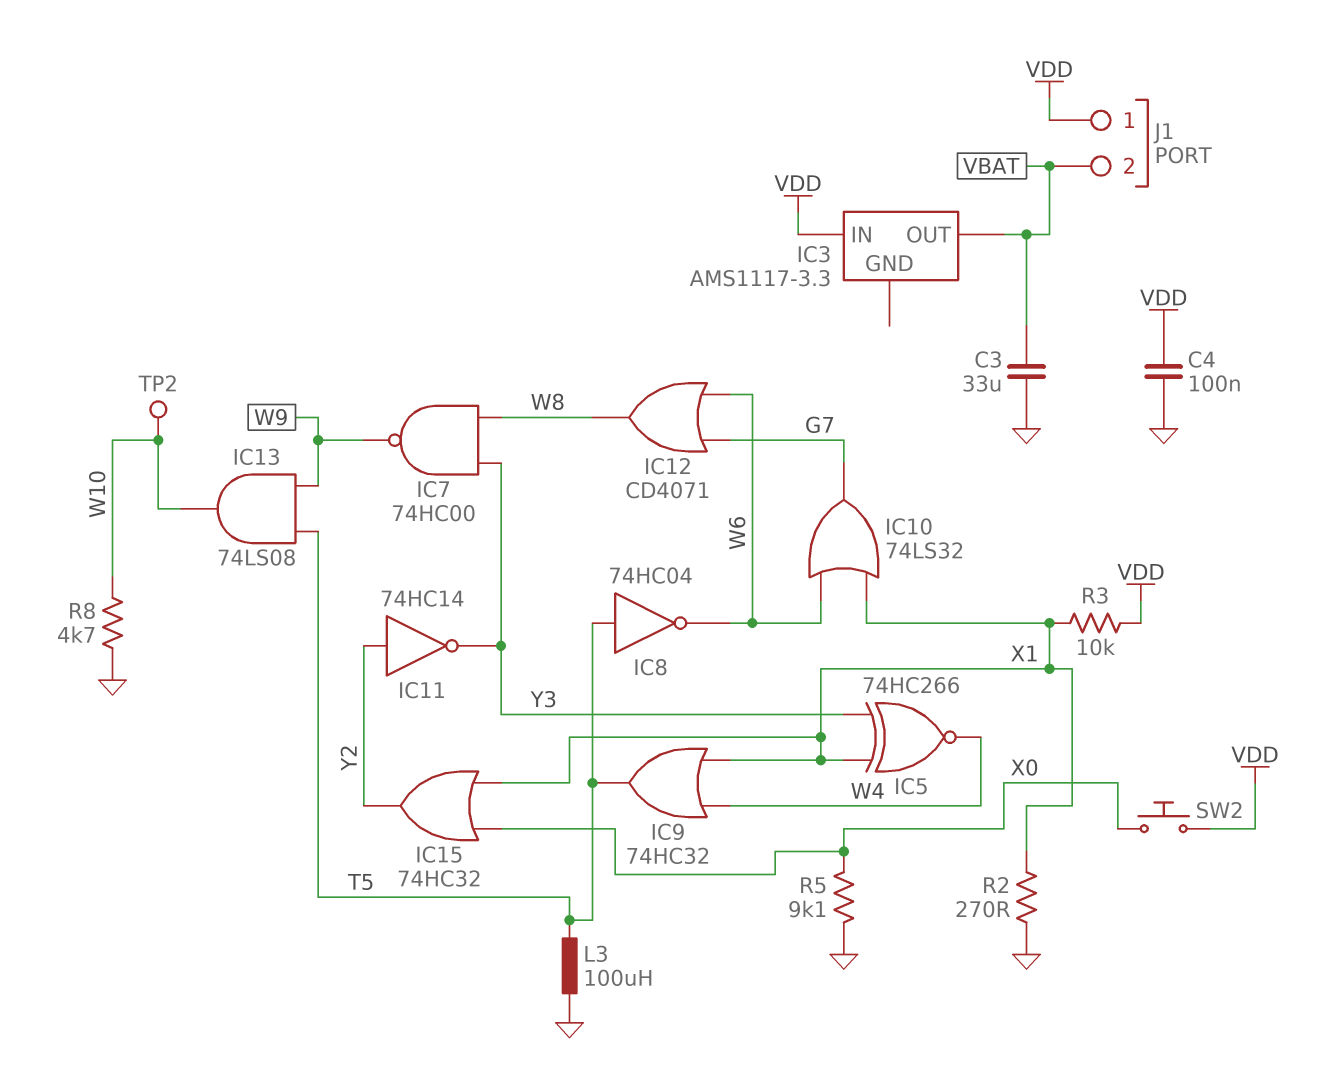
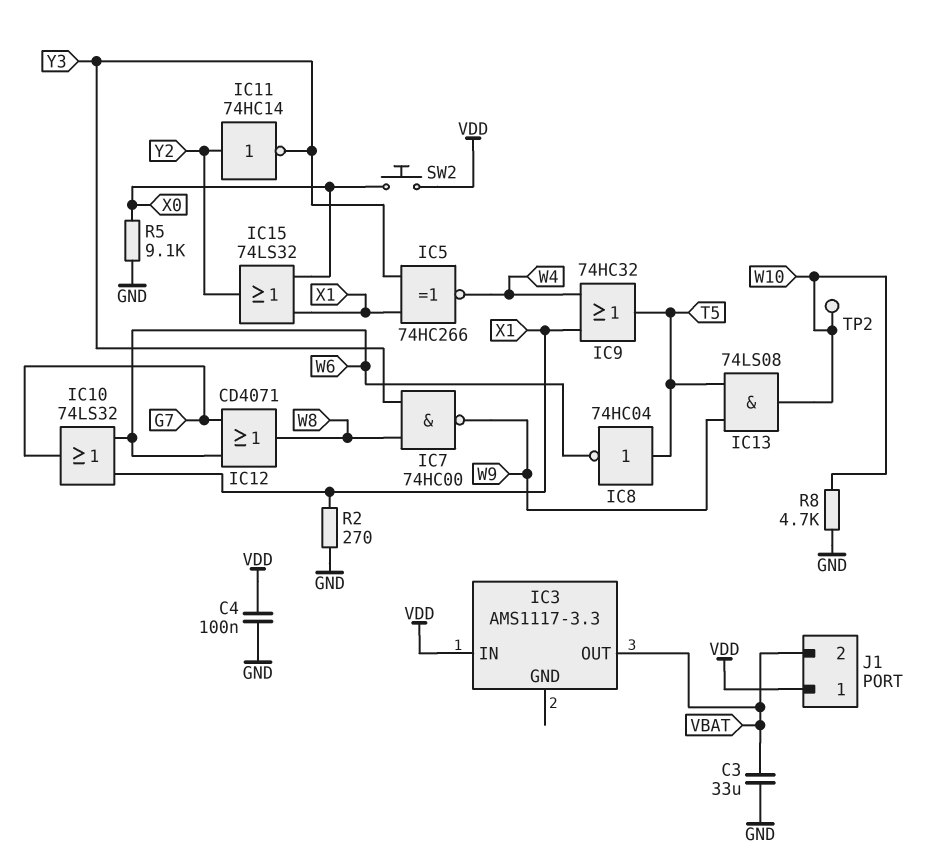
IC15: OR 74HC32 (in X0, in X1, out Y2) -> OR 74LS32 (in X0, in X1, out Y2)
L3: 100uH (GND, T5) -> none
R3: 10k (VDD, X1) -> none

